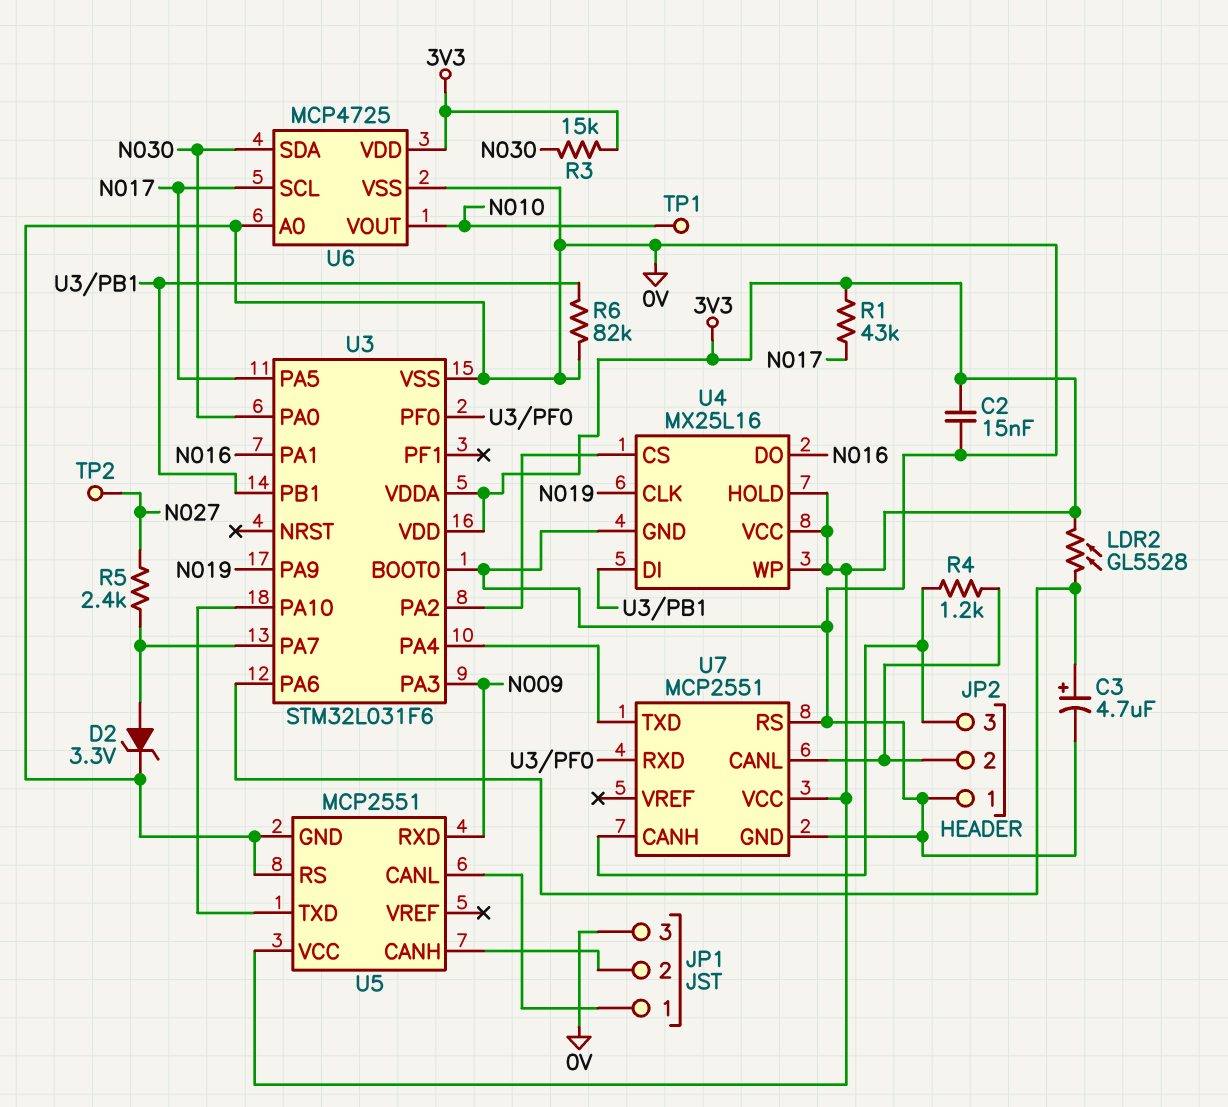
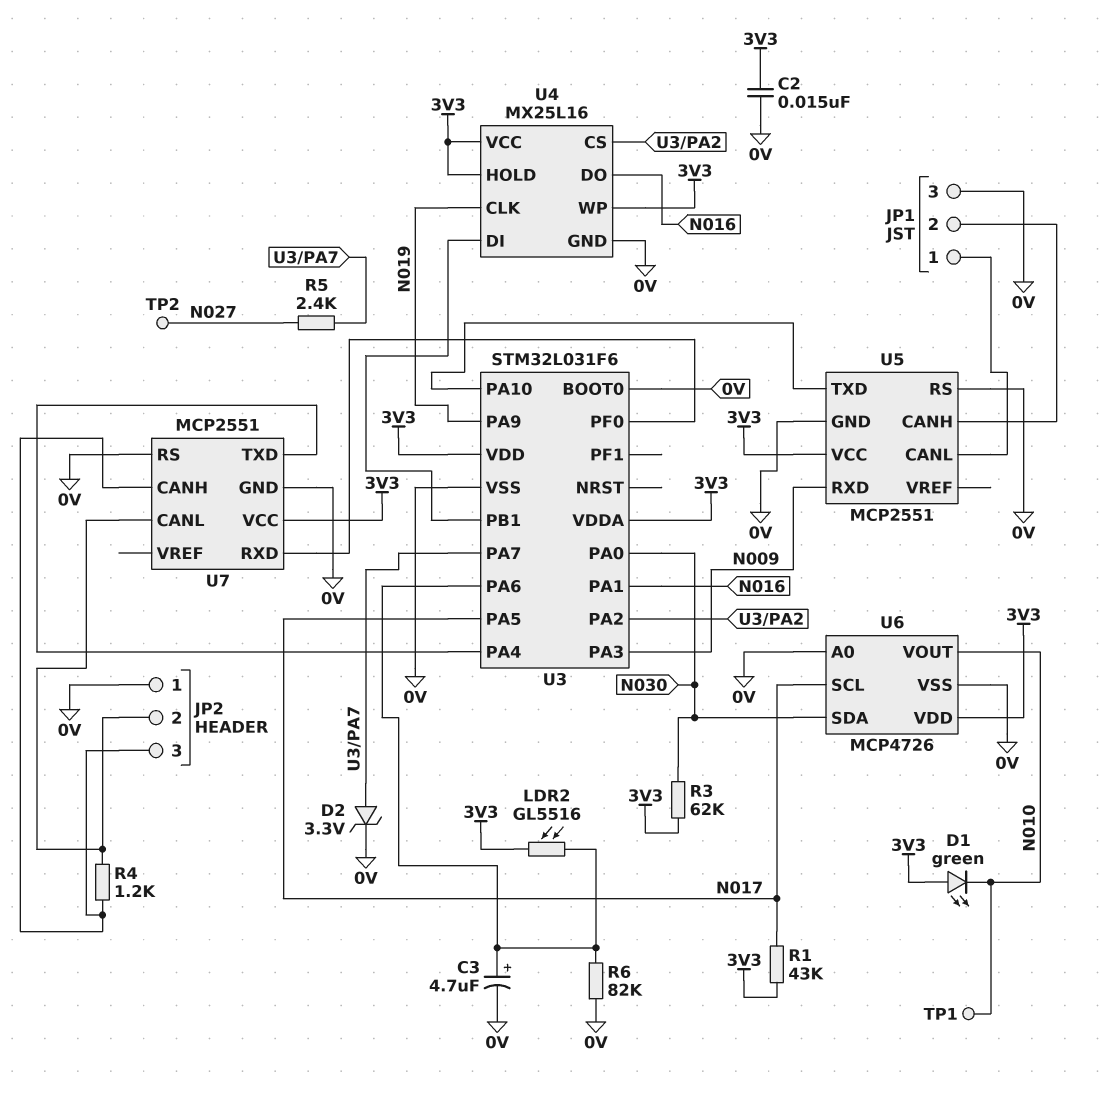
D1: none -> LED green (A 3V3, K N010)
LDR2: GL5528 (3V3, U3/PA6) -> GL5516 (3V3, U3/PA6)
R3: 15k (3V3, N030) -> 62k (3V3, N030)
R6: 82k (0V, U3/PB1) -> 82k (0V, U3/PA6)
U6: MCP4725 -> MCP4726

